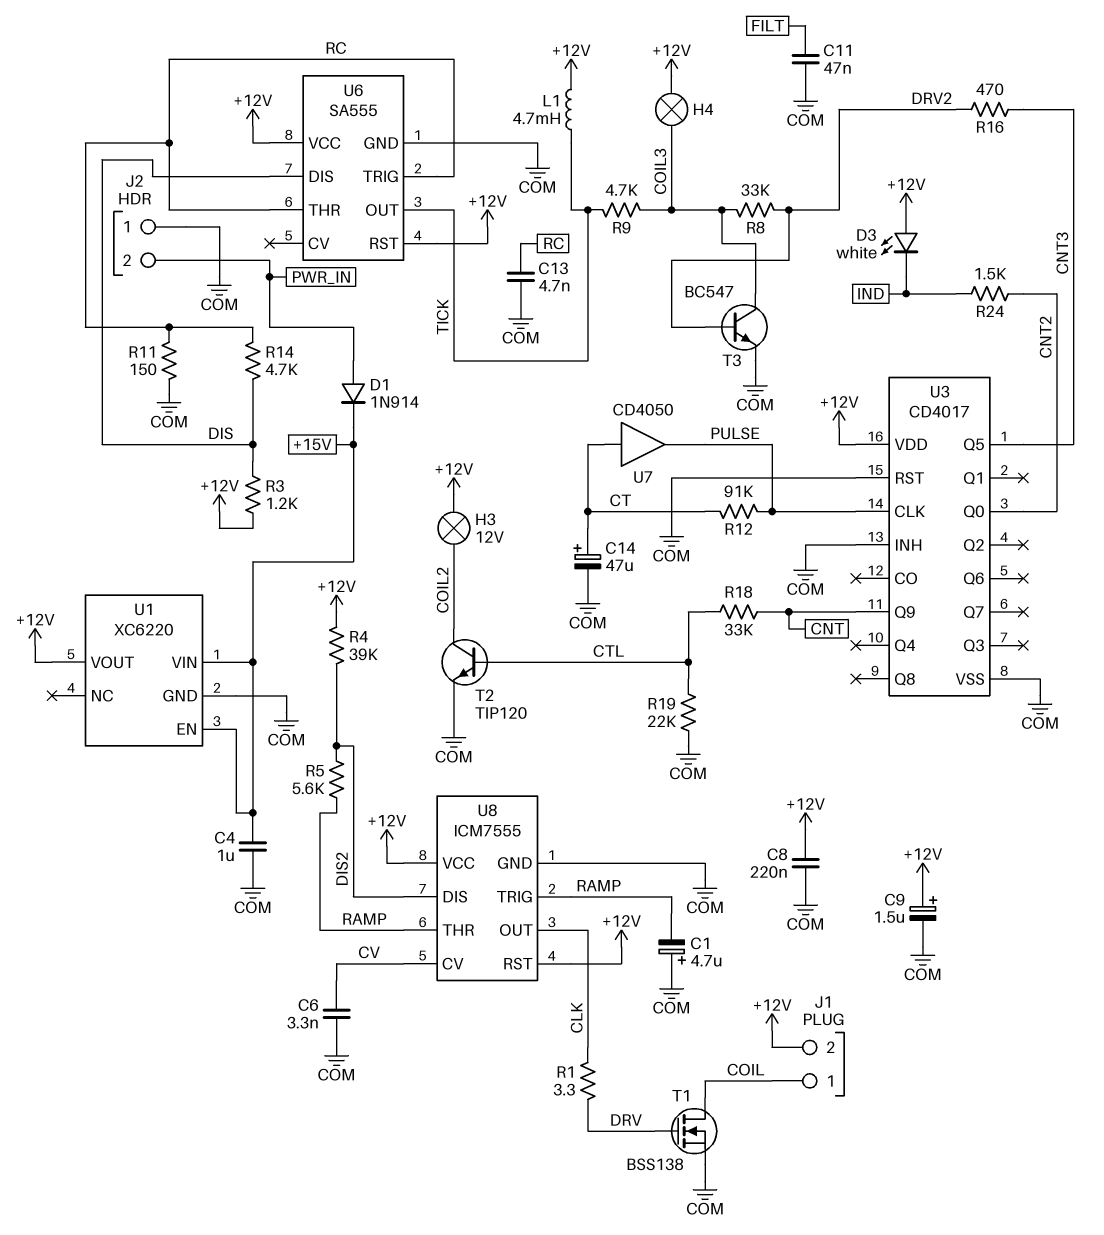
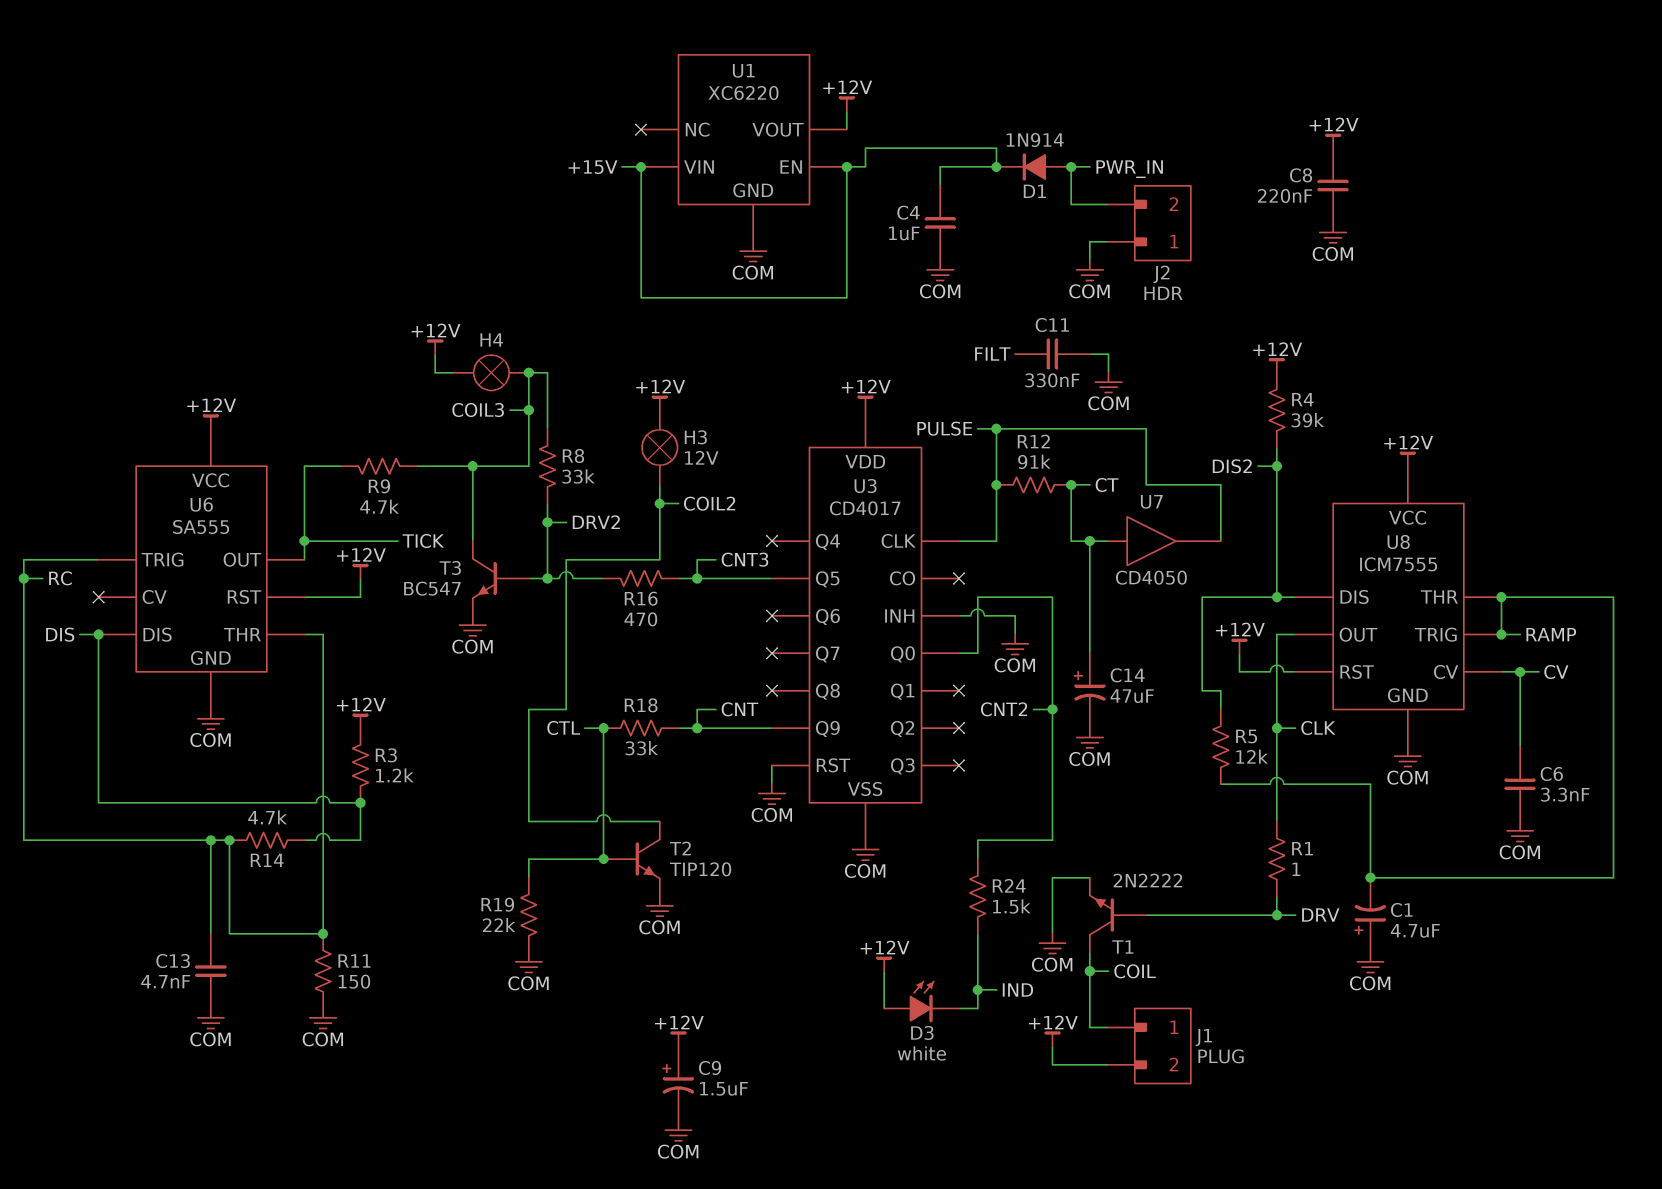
C11: 47nF (COM, FILT) -> 330nF (COM, FILT)
L1: 4.7mH (+12V, TICK) -> none
R1: 3.3 (CLK, DRV) -> 1 (CLK, DRV)
R5: 5.6k (DIS2, RAMP) -> 12k (DIS2, RAMP)
T1: NMOS BSS138 (G DRV, D COIL, S COM) -> NPN 2N2222 (B DRV, C COIL, E COM)

